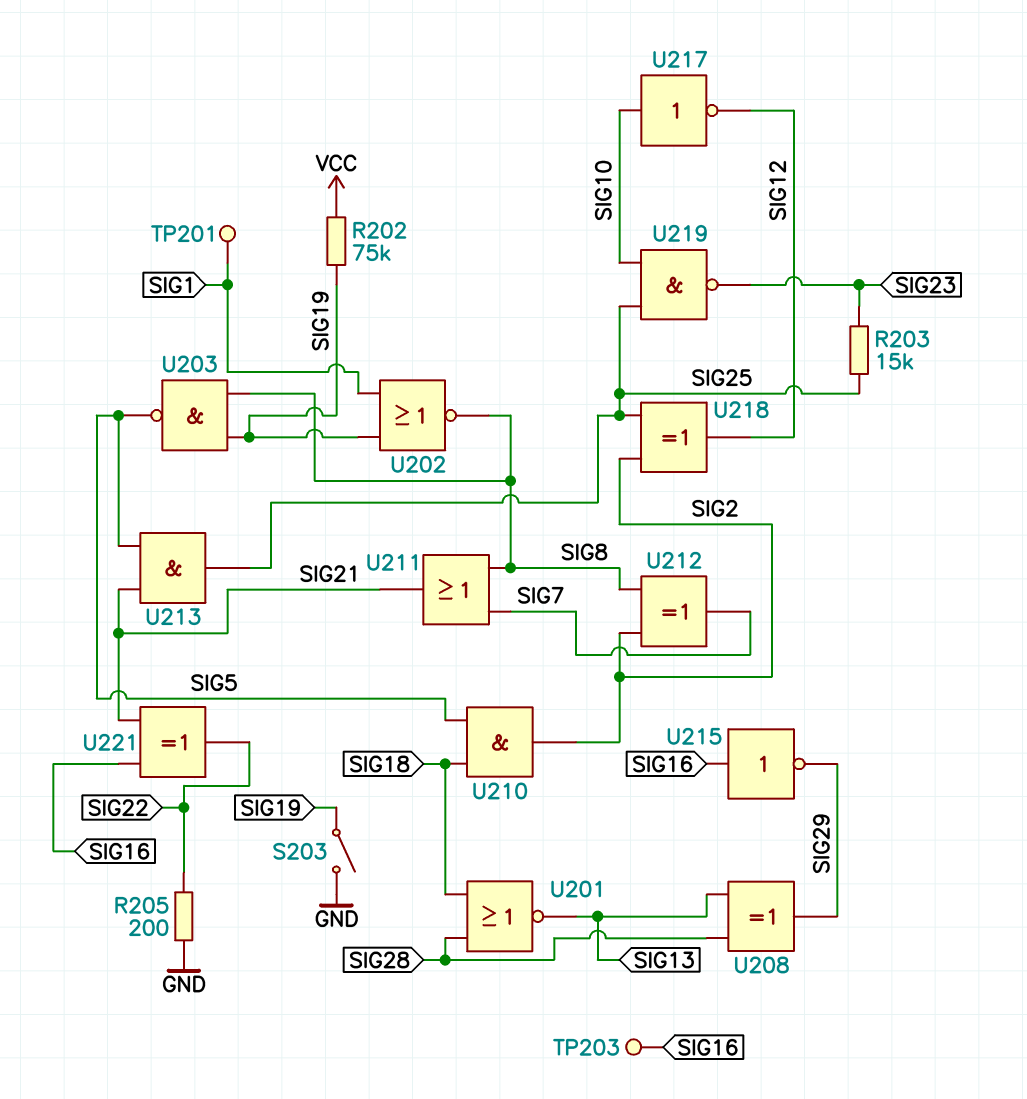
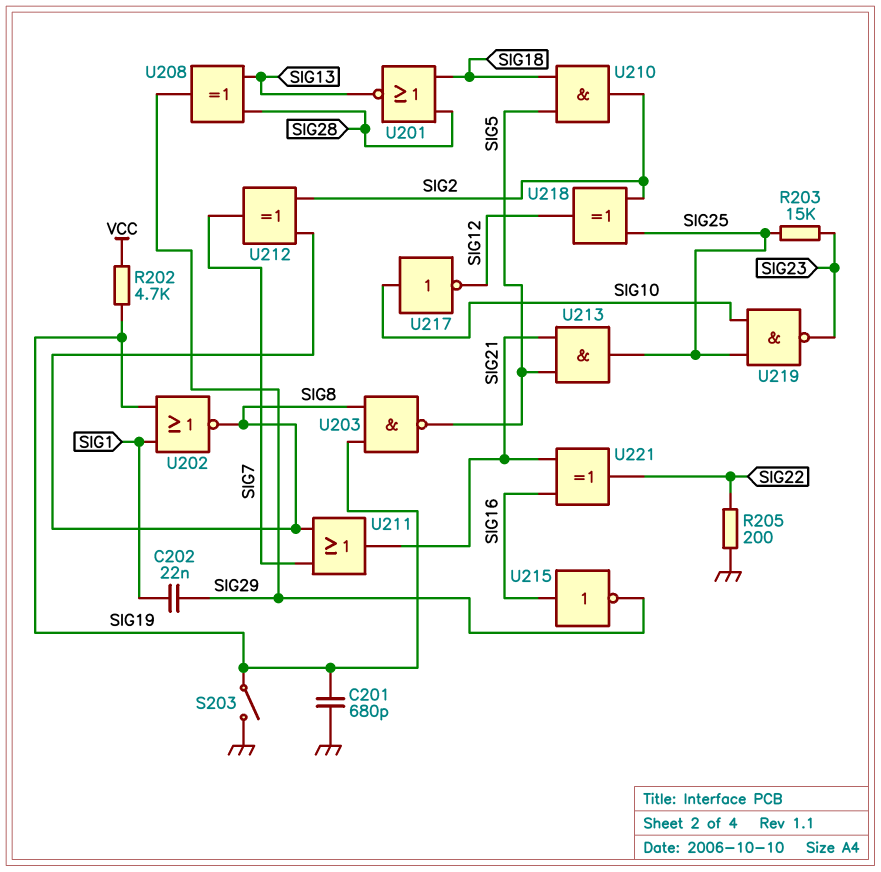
C201: none -> 680pF (GND, SIG19)
C202: none -> 22nF (SIG1, SIG29)
R202: 75k (SIG19, VCC) -> 4.7k (SIG19, VCC)
TP201: test point (SIG1) -> none
TP203: test point (SIG16) -> none

